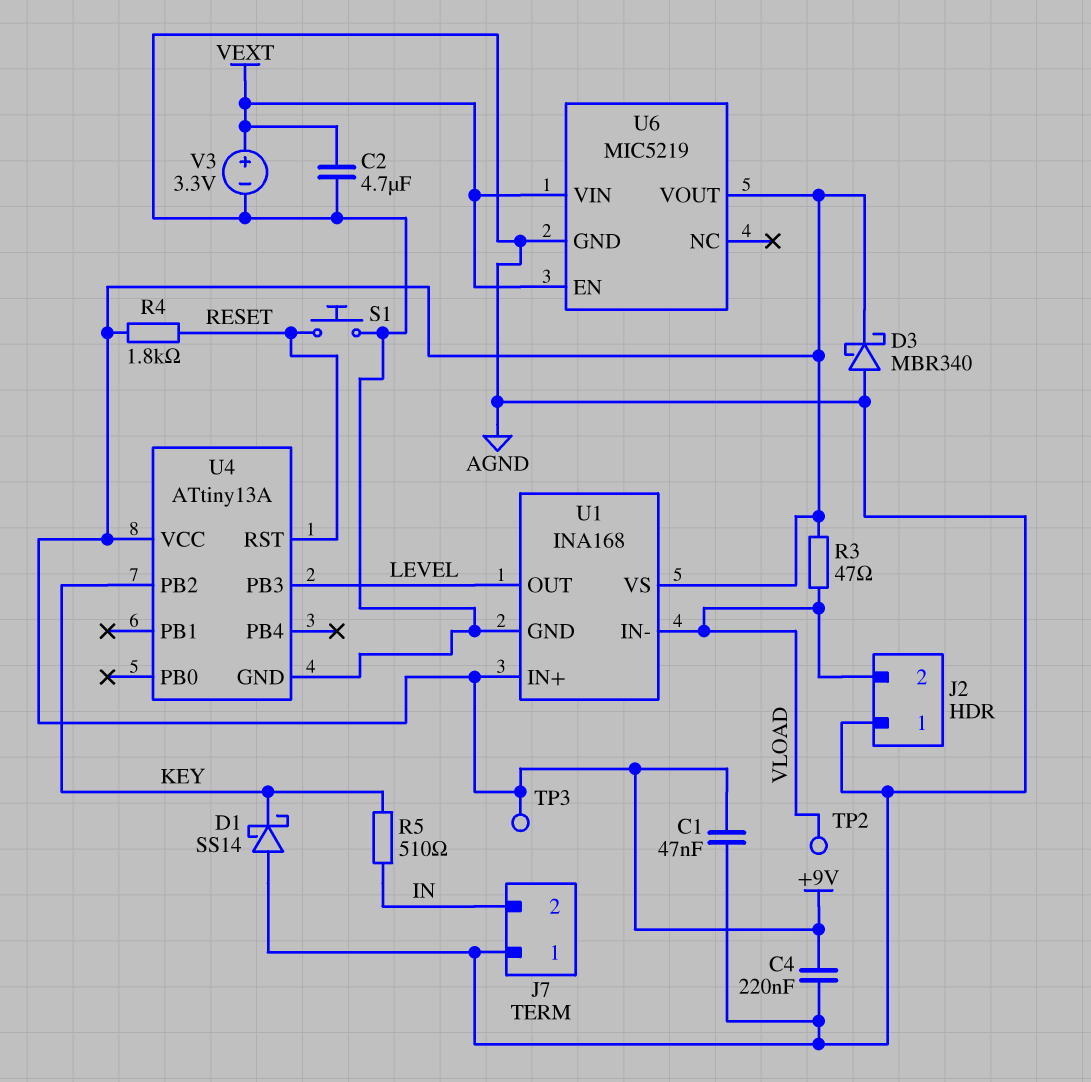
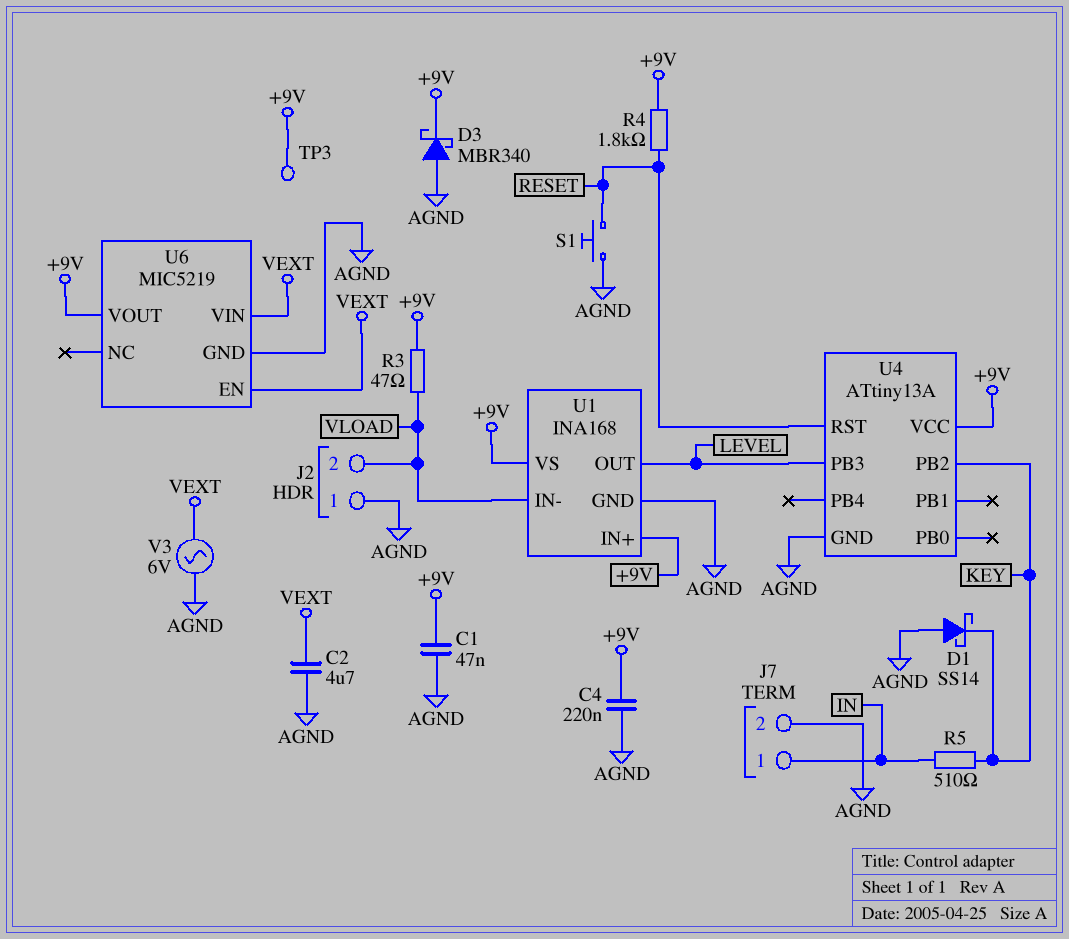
J7 pin 1: AGND -> IN
J7 pin 2: IN -> AGND
TP2: test point (VLOAD) -> none
V3: 3.3V (plus VEXT, minus AGND) -> AC 6V (AGND, VEXT)

